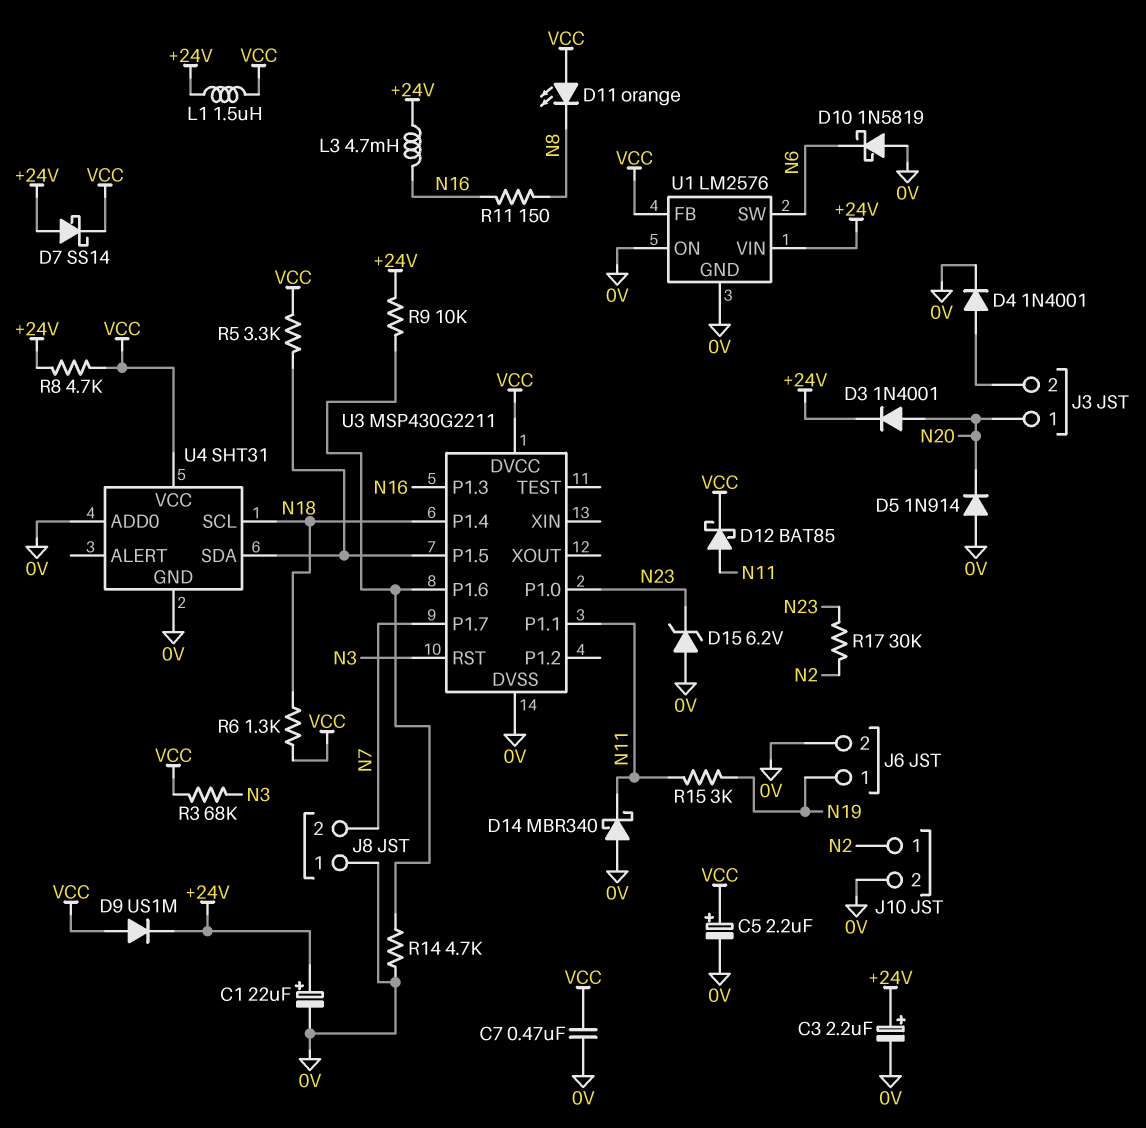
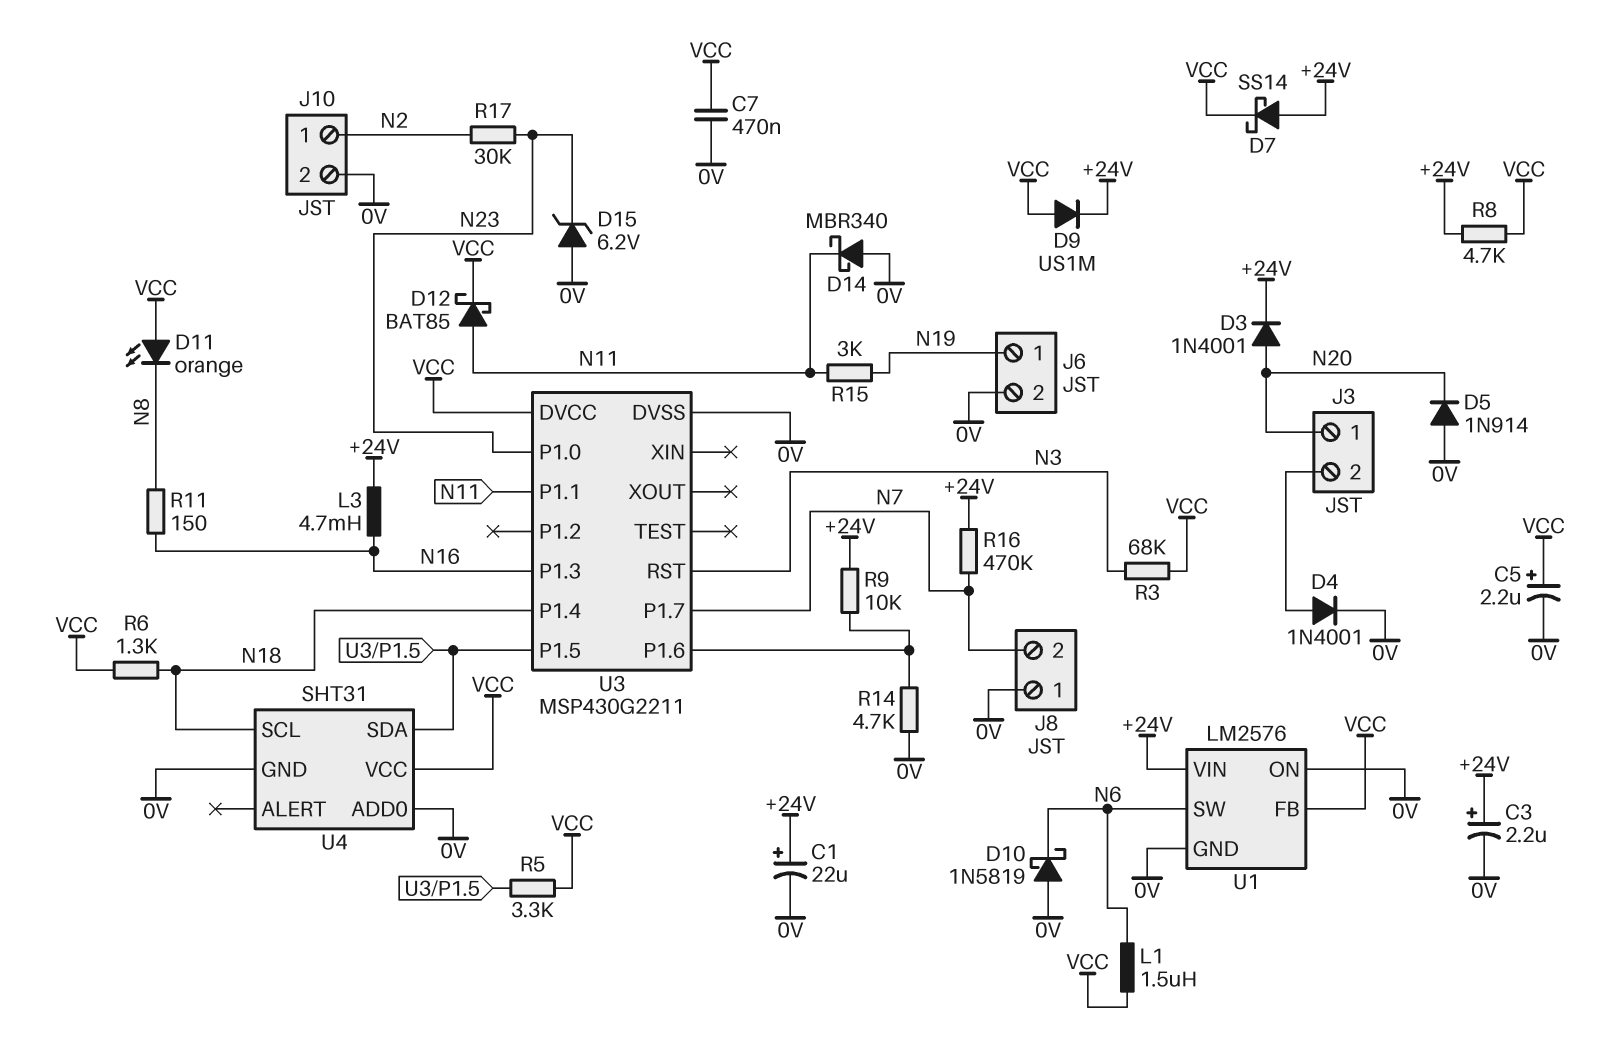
L1: 1.5uH (+24V, VCC) -> 1.5uH (N6, VCC)
R16: none -> 470k (+24V, N7)

